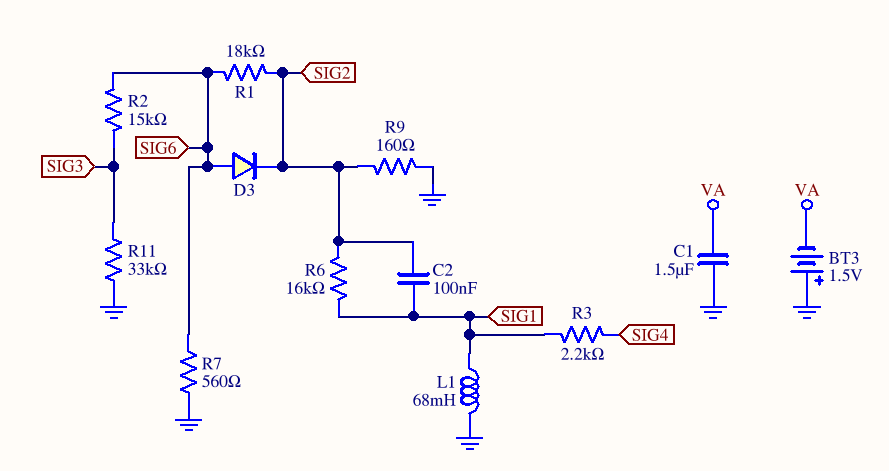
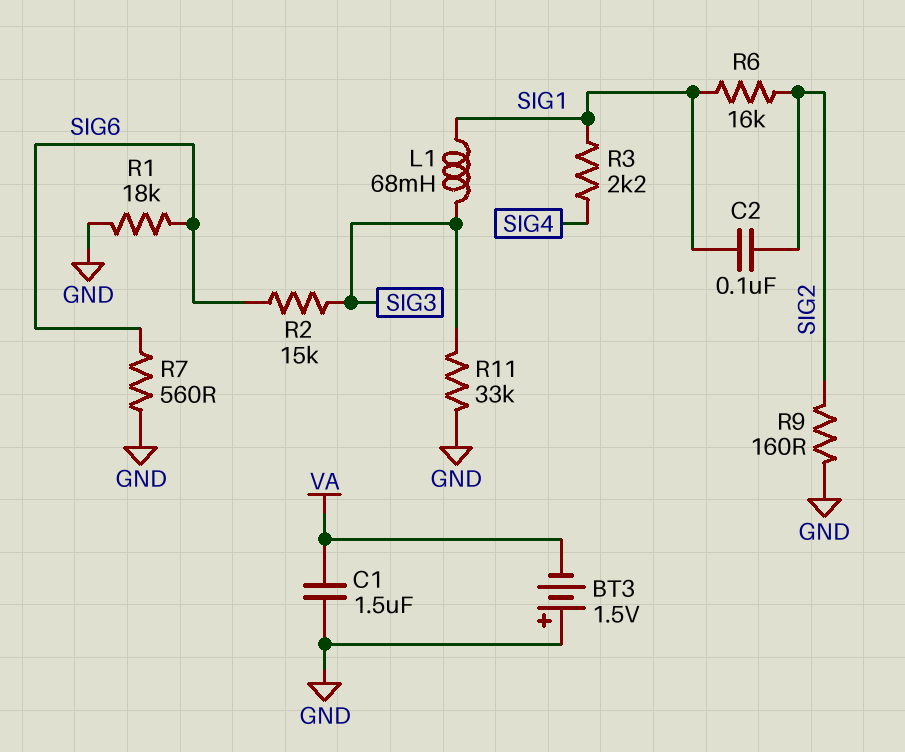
D3: diode (A SIG6, K SIG2) -> none
L1: 68mH (GND, SIG1) -> 68mH (SIG1, SIG3)
R1: 18k (SIG2, SIG6) -> 18k (GND, SIG6)

